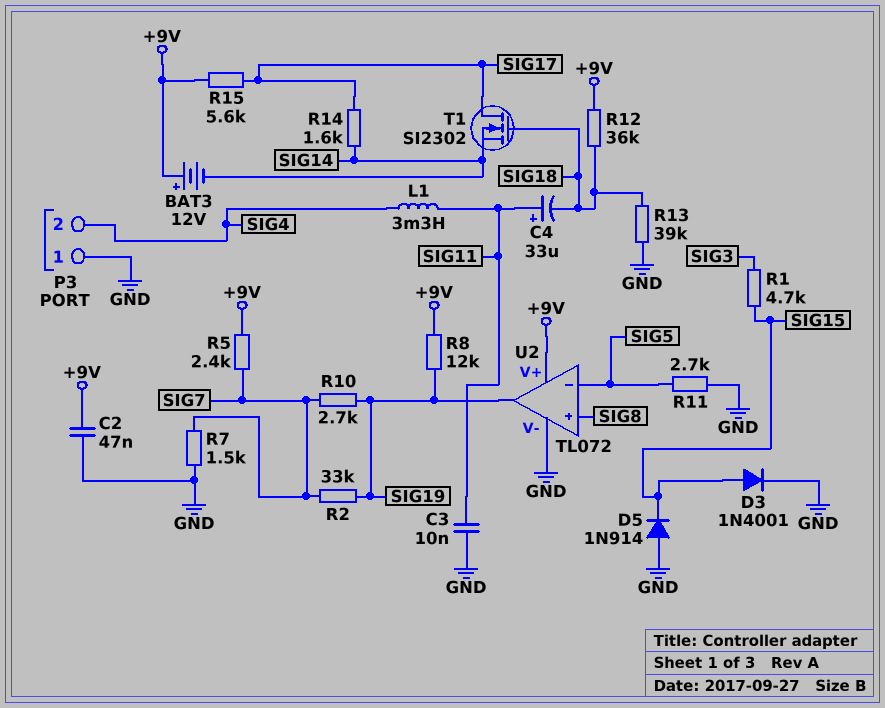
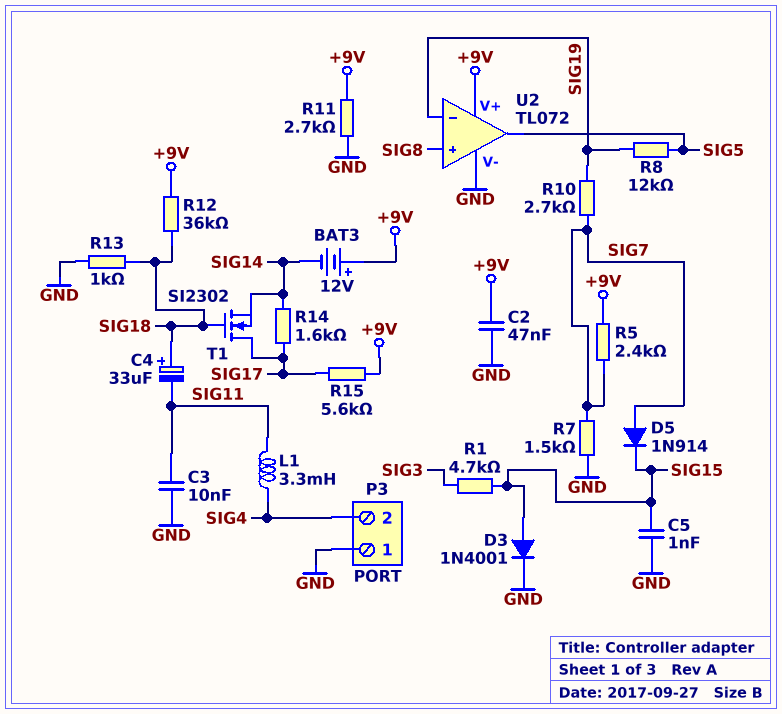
C4: 33uF (plus SIG11, minus SIG18) -> 33uF (plus SIG18, minus SIG11)
C5: none -> 1nF (GND, SIG15)
D5: diode 1N914 (A GND, K SIG15) -> diode 1N914 (A SIG7, K SIG15)
R2: 33k (SIG7, SIG19) -> none
R8: 12k (+9V, SIG19) -> 12k (SIG5, SIG19)
R11: 2.7k (GND, SIG5) -> 2.7k (+9V, GND)
R13: 39k (GND, SIG18) -> 1k (GND, SIG18)
U2 pin in-: SIG5 -> SIG19
U2 pin out: SIG19 -> SIG5

